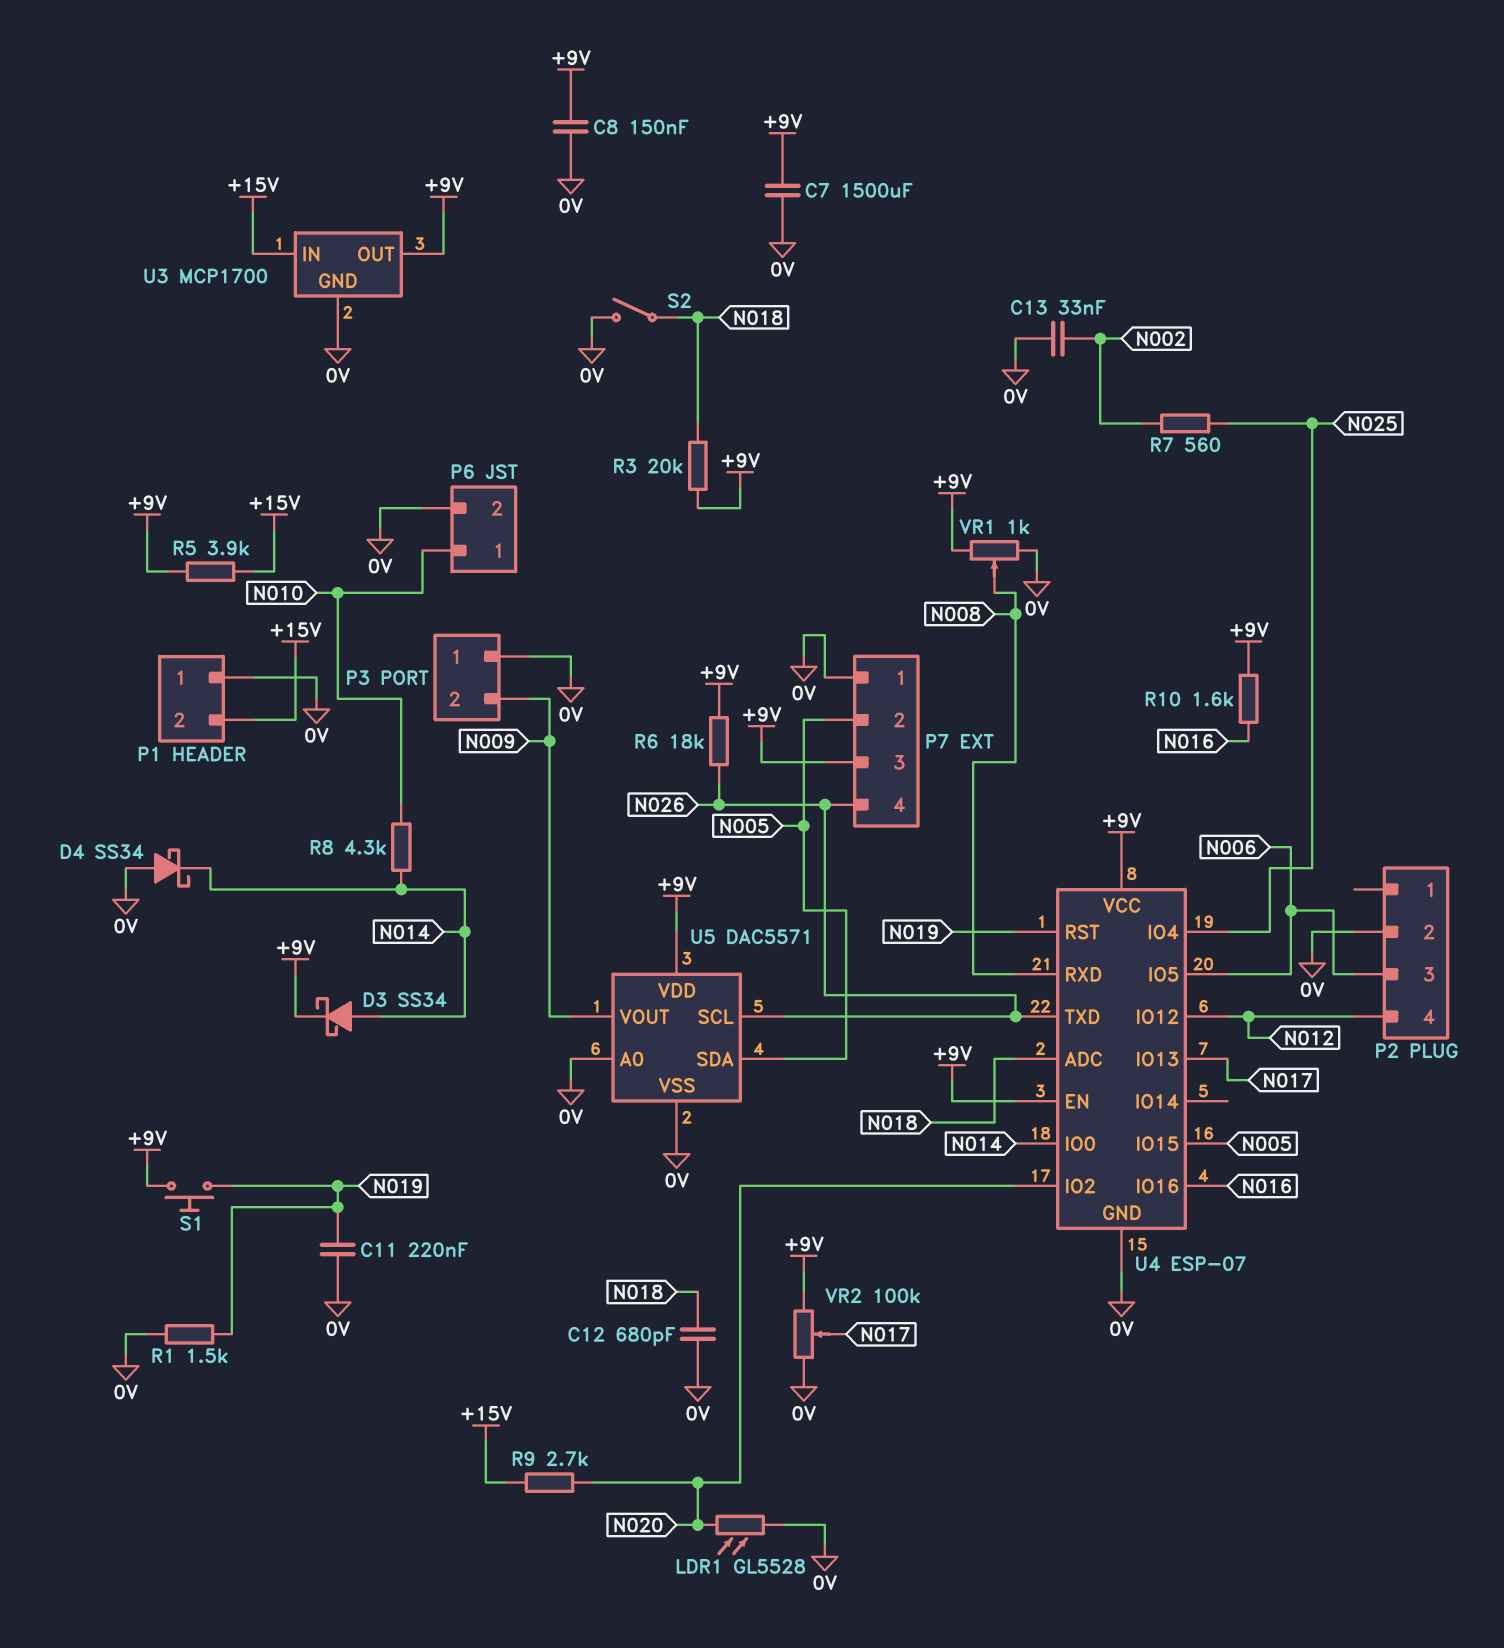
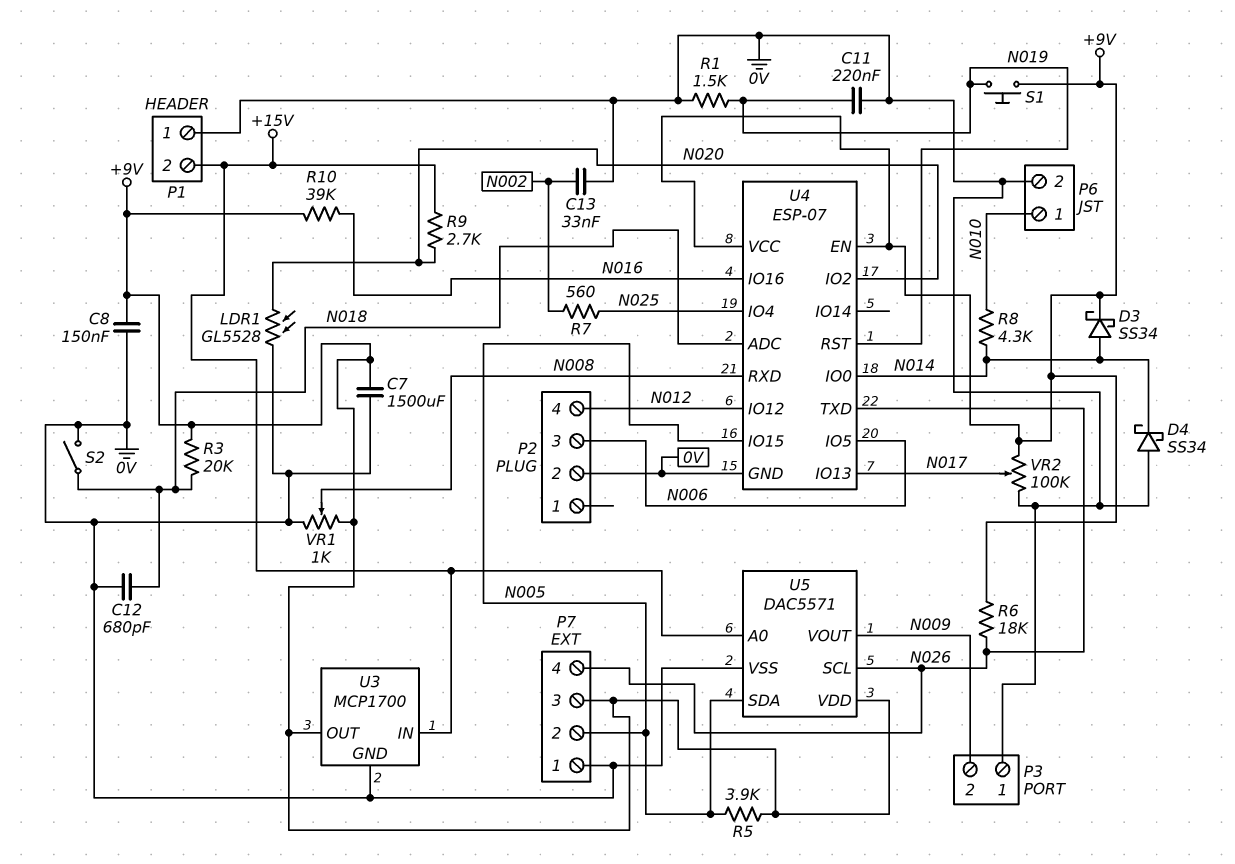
R5: 3.9k (+9V, +15V) -> 3.9k (+9V, N005)
R10: 1.6k (+9V, N016) -> 39k (+9V, N016)
U5 pin A0: 0V -> +15V

